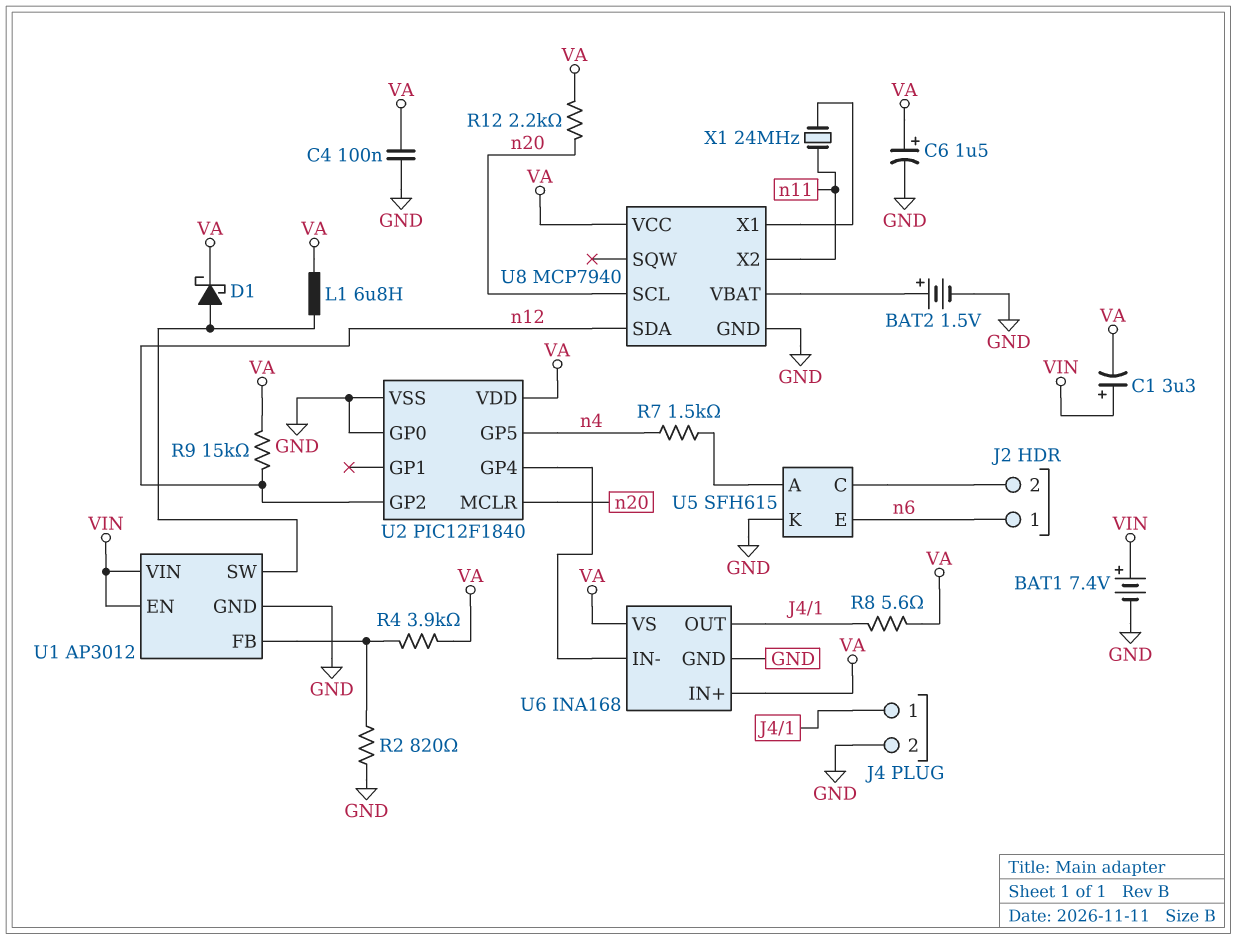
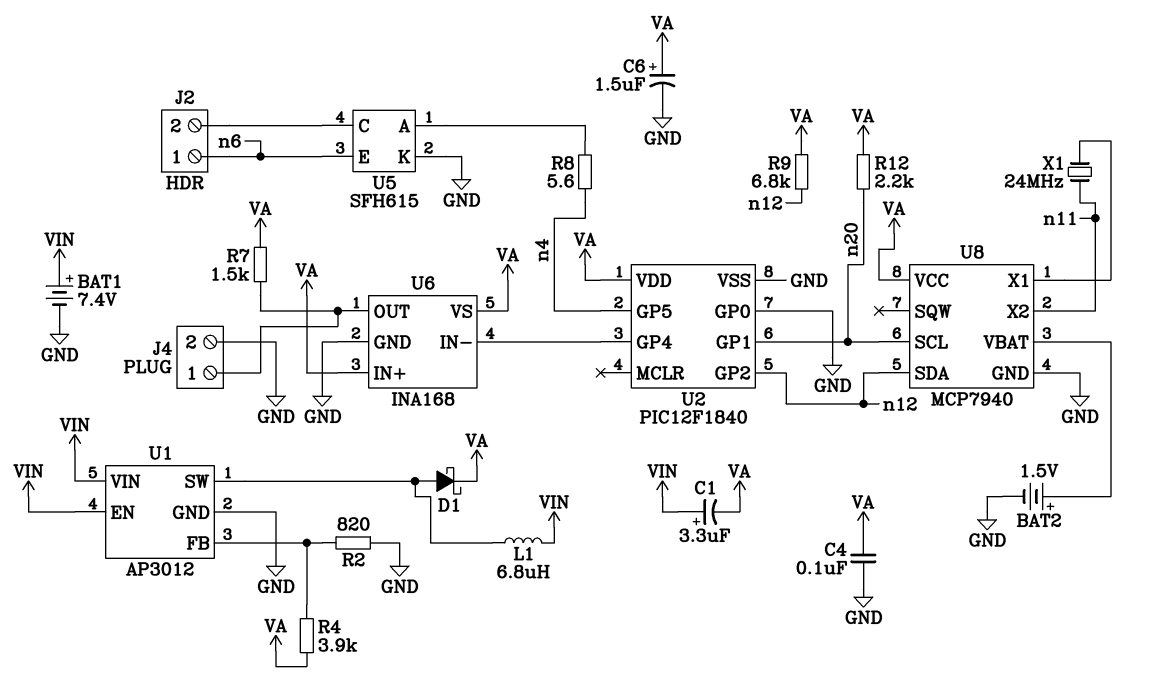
L1: 6.8uH (U1/SW, VA) -> 6.8uH (U1/SW, VIN)
R7: 1.5k (U5/A, n4) -> 1.5k (J4/1, VA)
R8: 5.6 (J4/1, VA) -> 5.6 (U5/A, n4)
R9: 15k (VA, n12) -> 6.8k (VA, n12)
U2 pin GP1: none -> n20
U2 pin MCLR: n20 -> none

